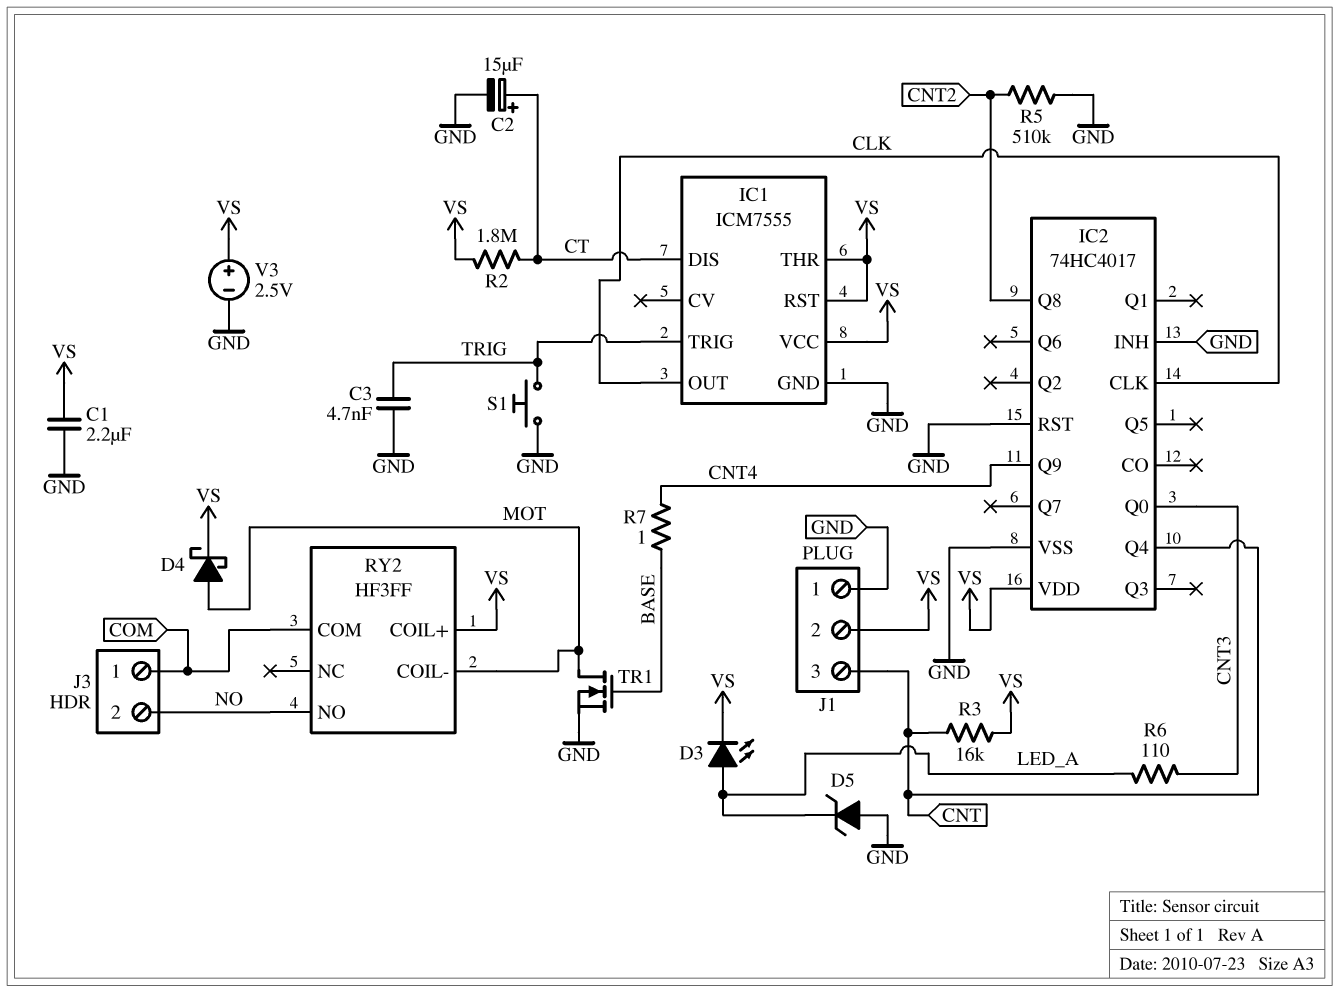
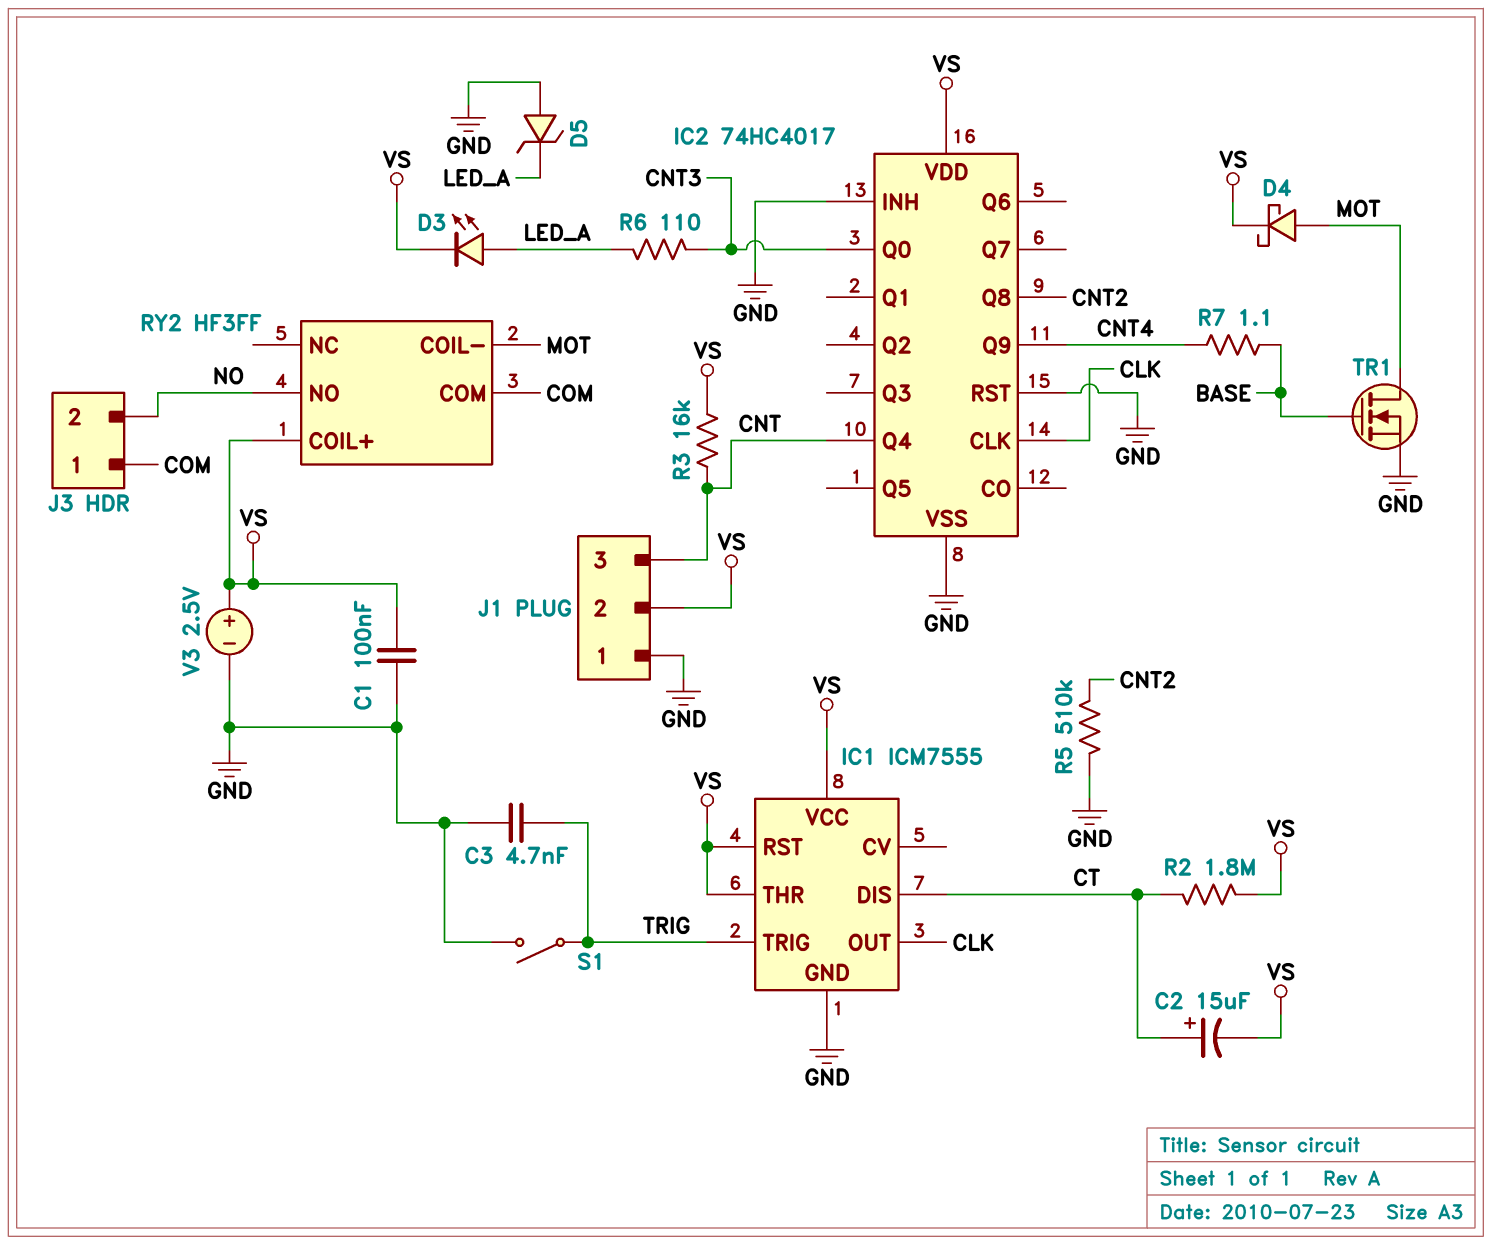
C1: 2.2uF (GND, VS) -> 100nF (GND, VS)
C2: 15uF (plus CT, minus GND) -> 15uF (plus CT, minus VS)
R7: 1 (BASE, CNT4) -> 1.1 (BASE, CNT4)
S1: button (GND, TRIG) -> switch (GND, TRIG)

